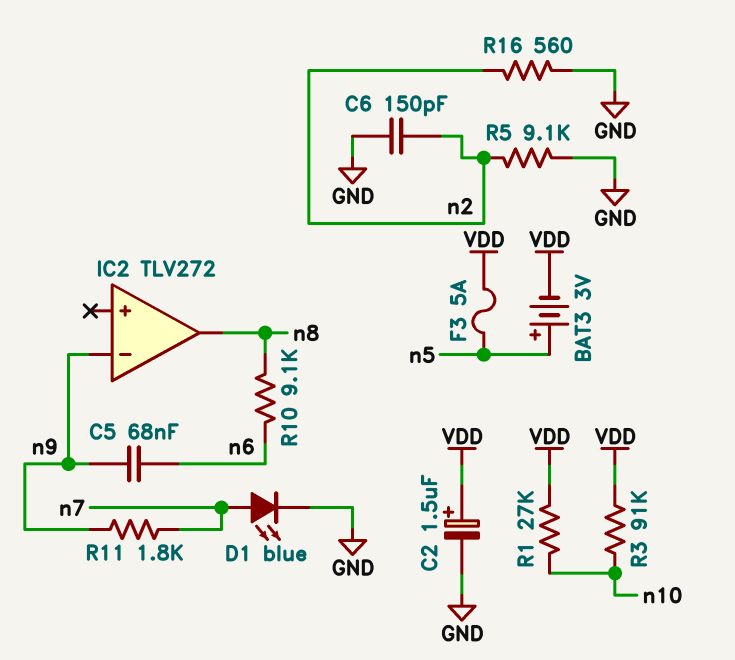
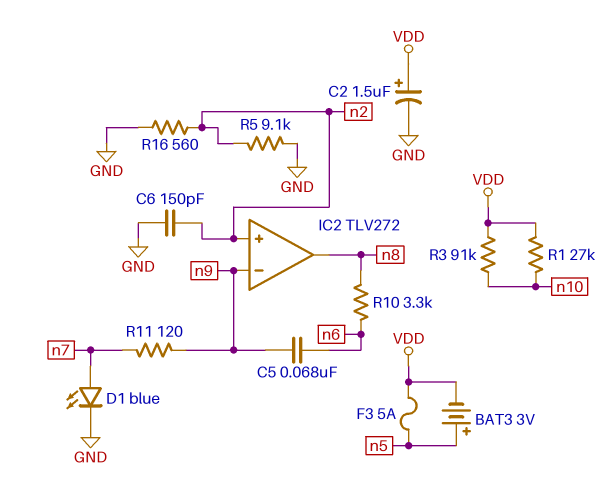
IC2 pin in+: none -> n2
R10: 9.1k (n6, n8) -> 3.3k (n6, n8)
R11: 1.8k (n7, n9) -> 120 (n7, n9)

